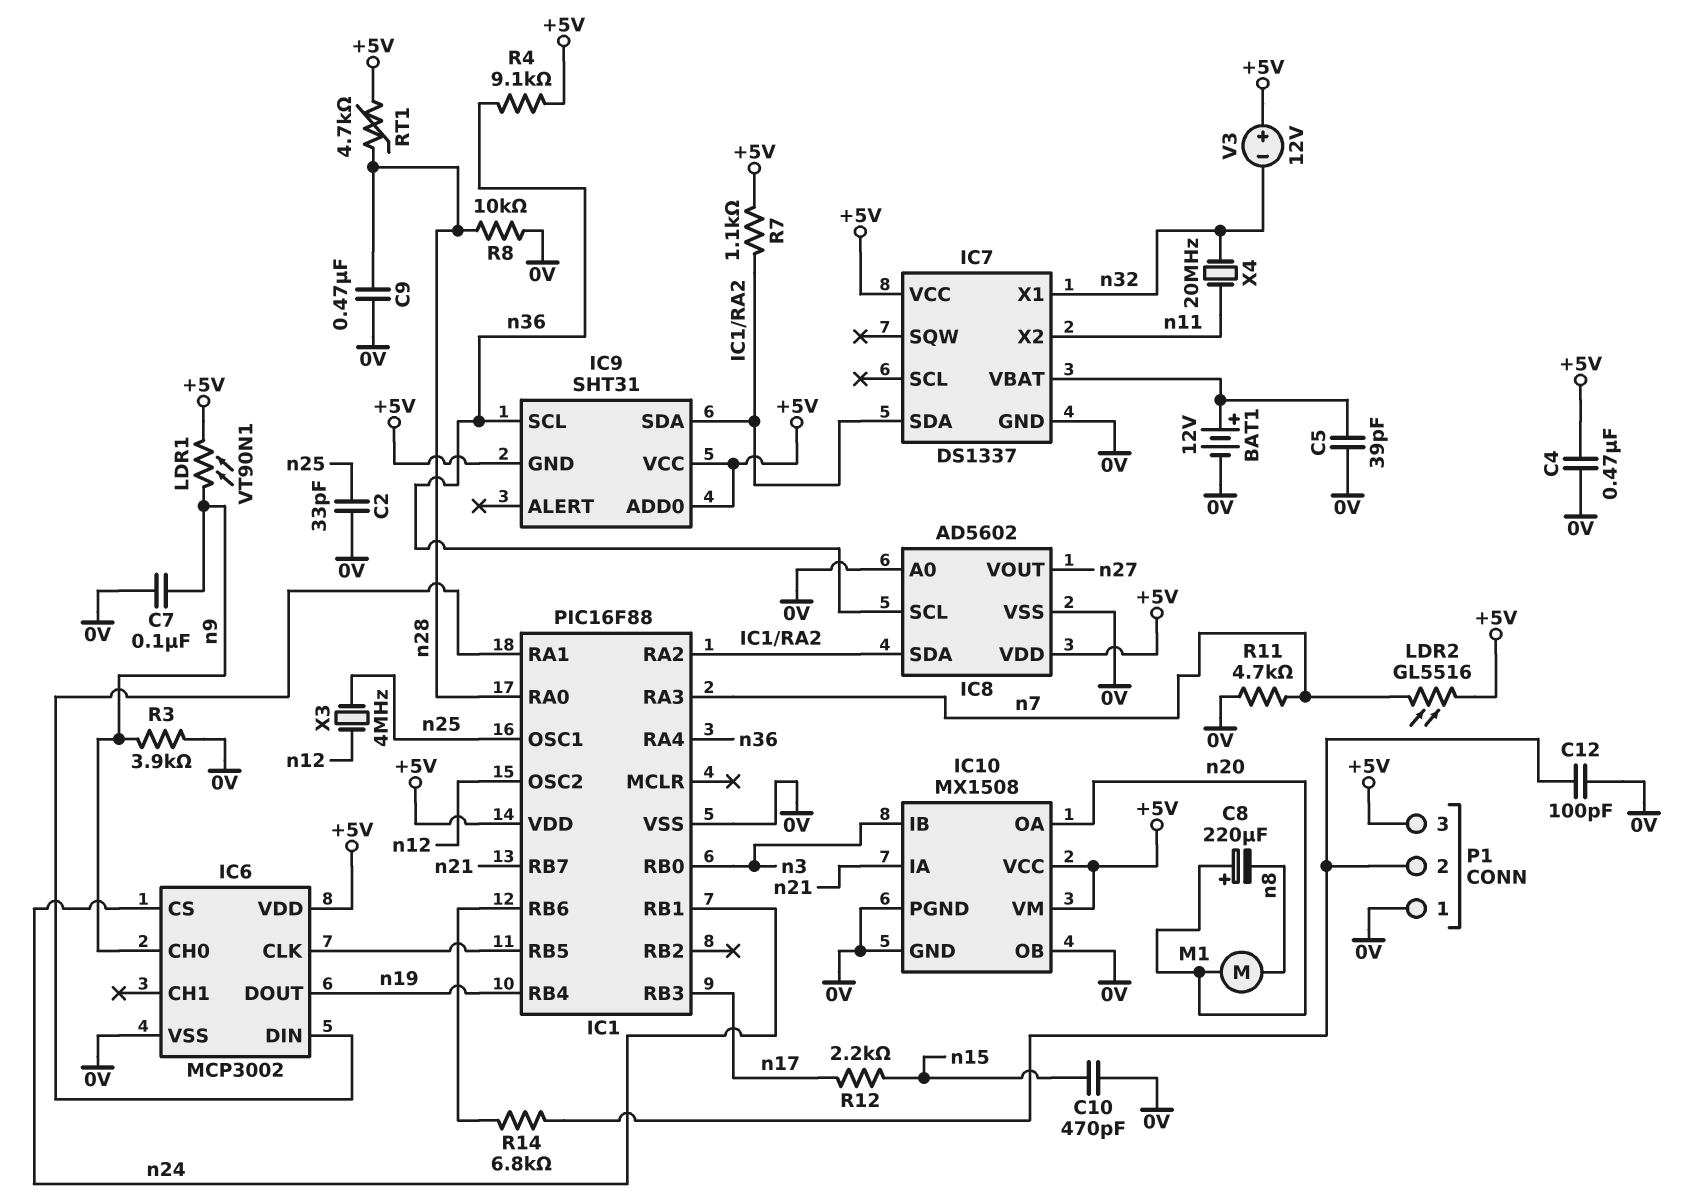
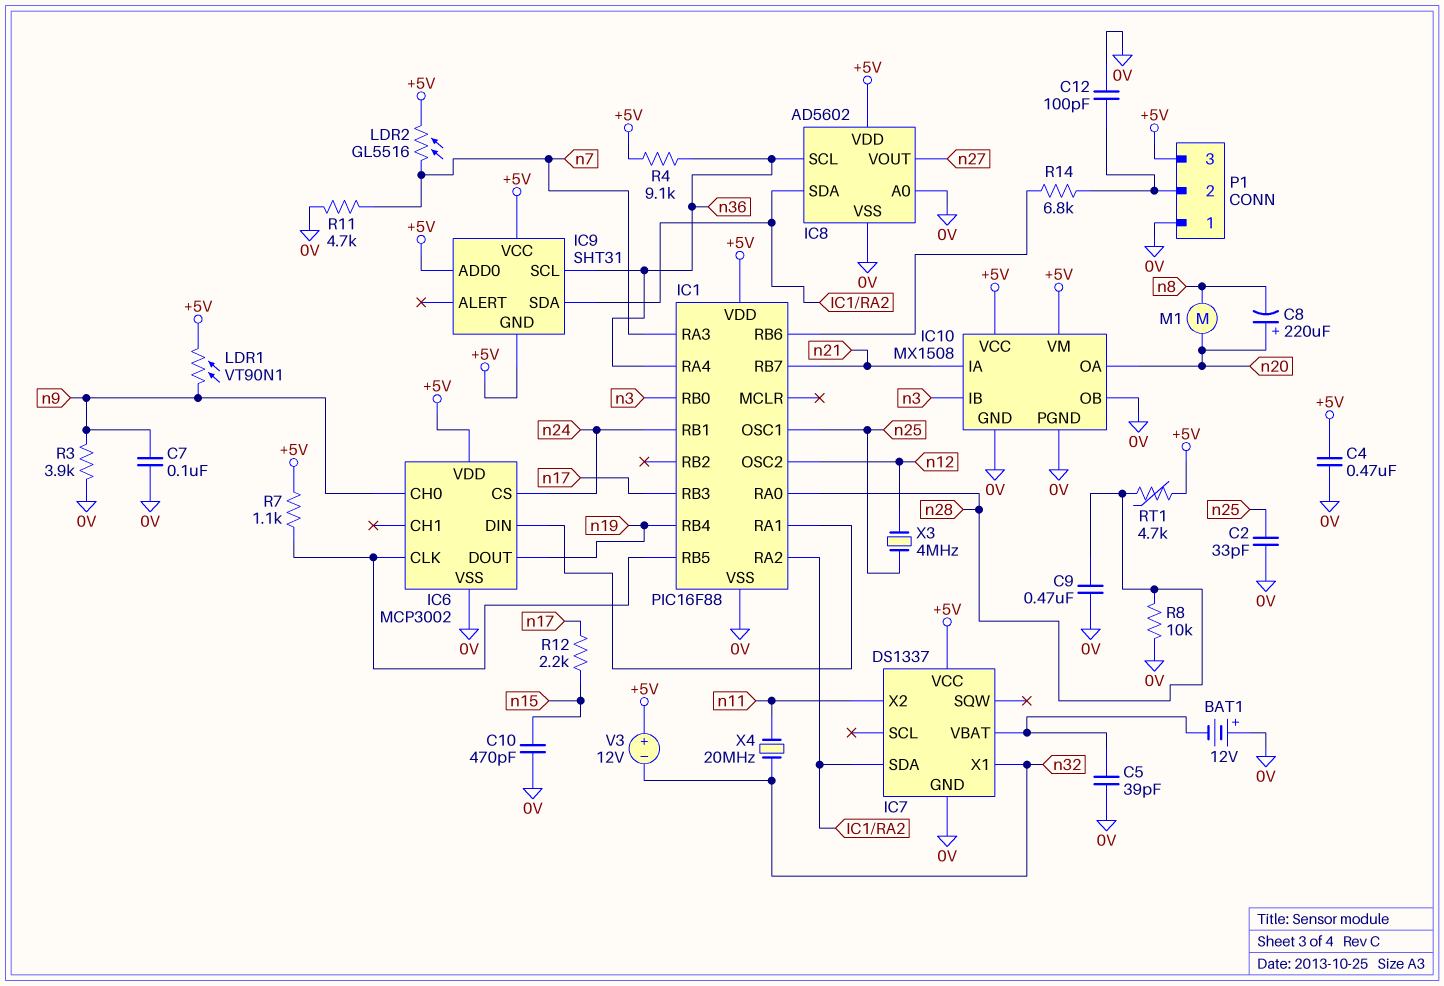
BAT1: 12V (plus IC7/VBAT, minus 0V) -> 12V (plus 0V, minus IC7/VBAT)
R7: 1.1k (+5V, IC1/RA2) -> 1.1k (+5V, IC1/RB5)

